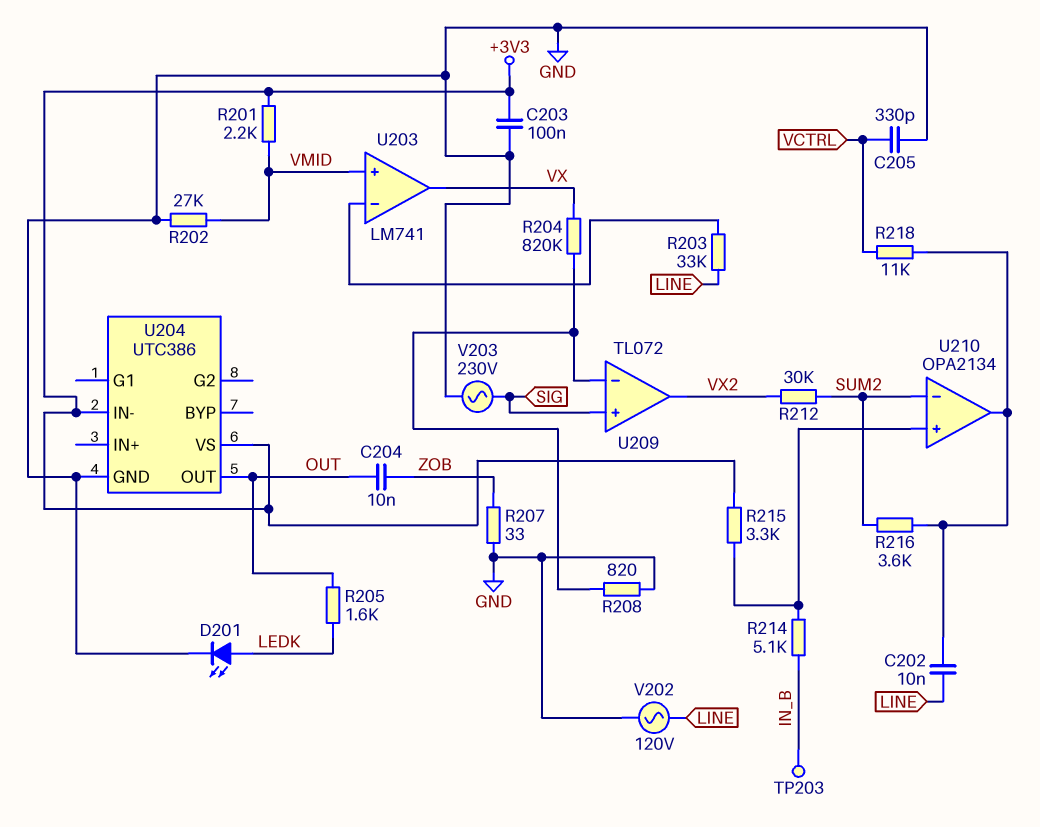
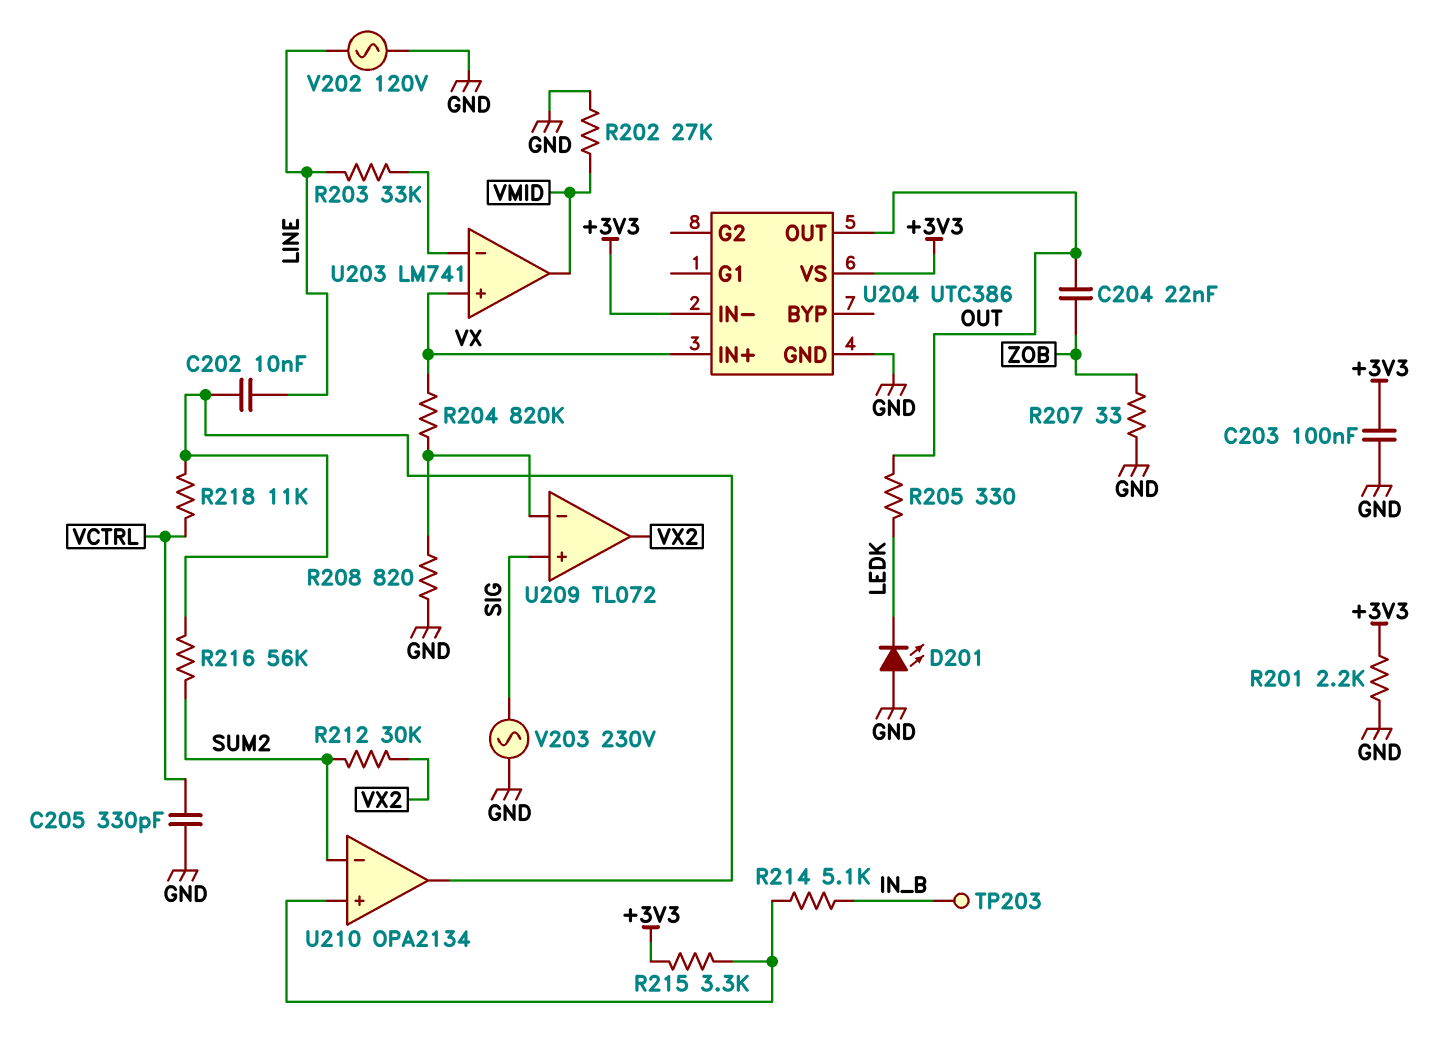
C204: 10nF (OUT, ZOB) -> 22nF (OUT, ZOB)
D201: LED (A LEDK, K GND) -> LED (A GND, K LEDK)
R201: 2.2k (+3V3, VMID) -> 2.2k (+3V3, GND)
R205: 1.6k (LEDK, OUT) -> 330 (LEDK, OUT)
R216: 3.6k (SUM2, U210/out) -> 56k (SUM2, U210/out)
U203 pin in+: VMID -> VX
U203 pin out: VX -> VMID
U204 pin IN+: none -> VX

